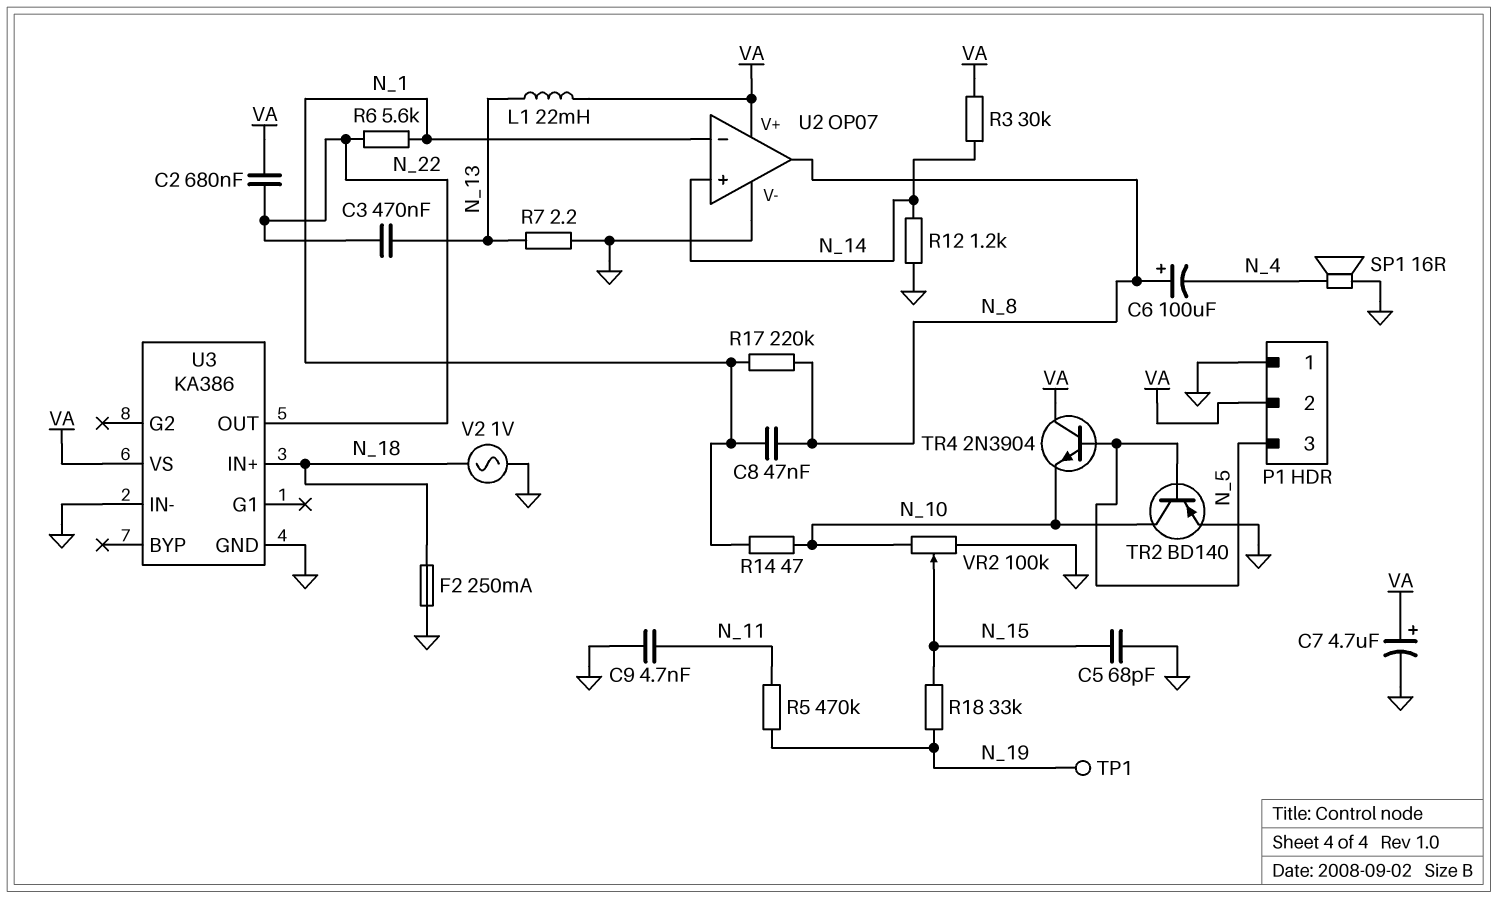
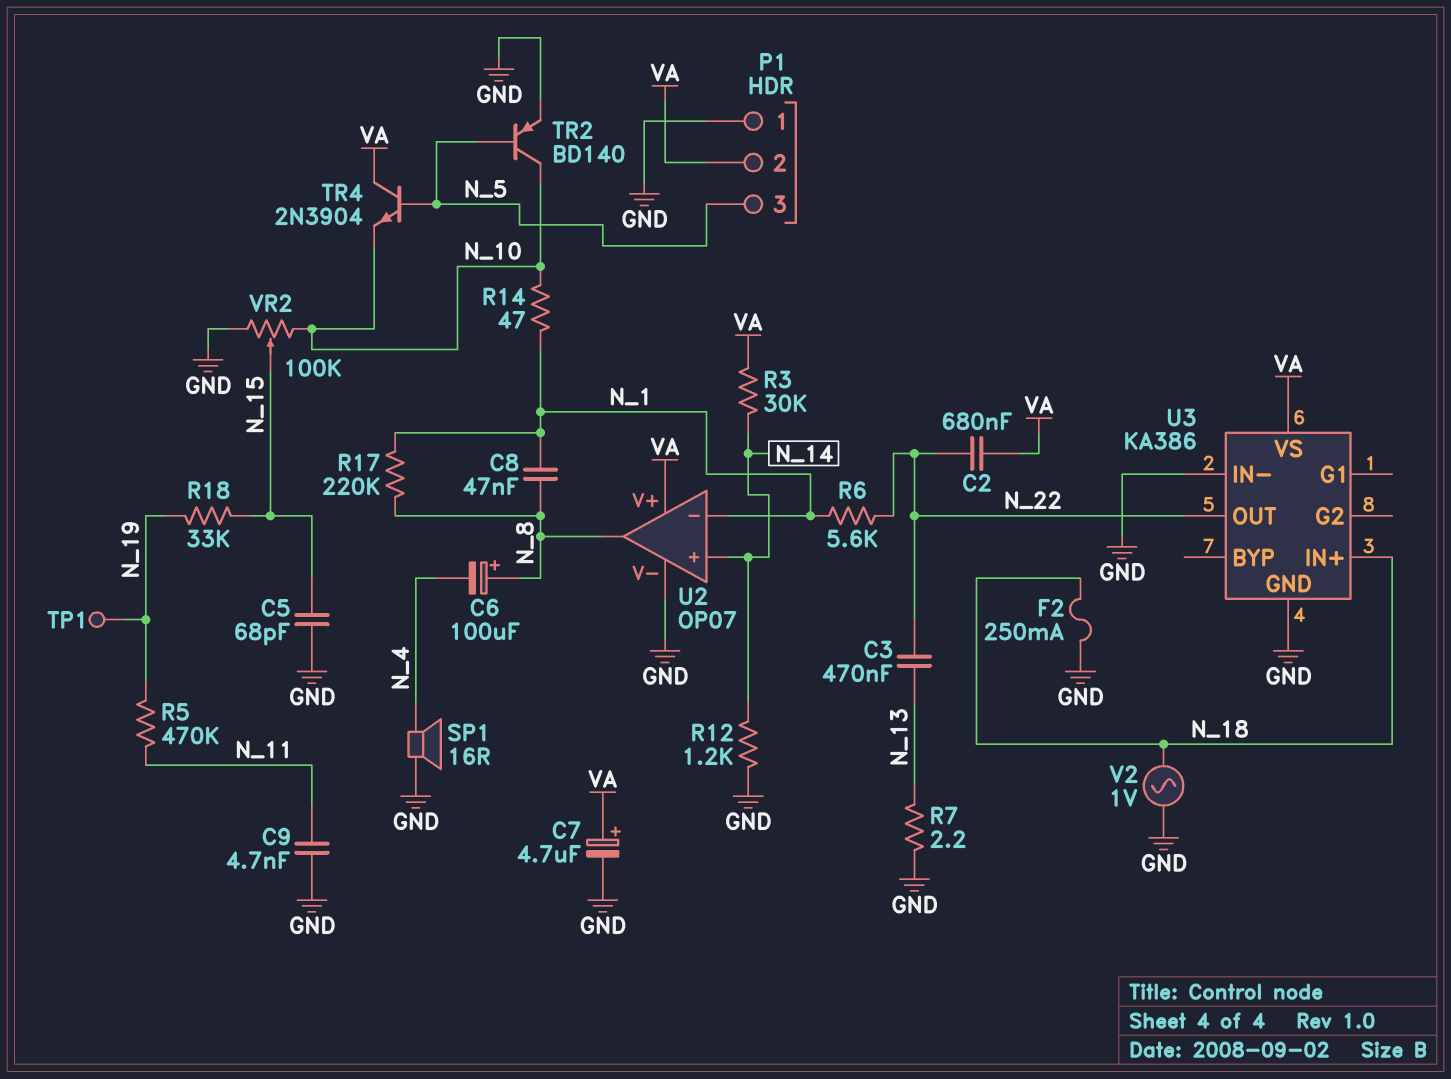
L1: 22mH (N_13, VA) -> none

